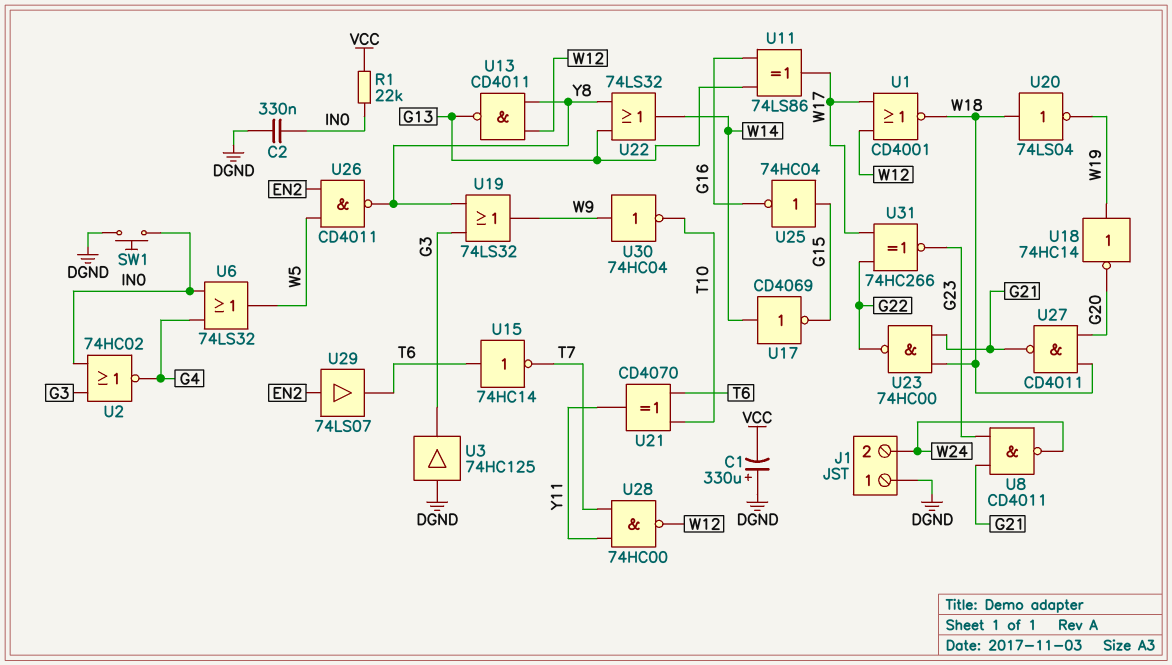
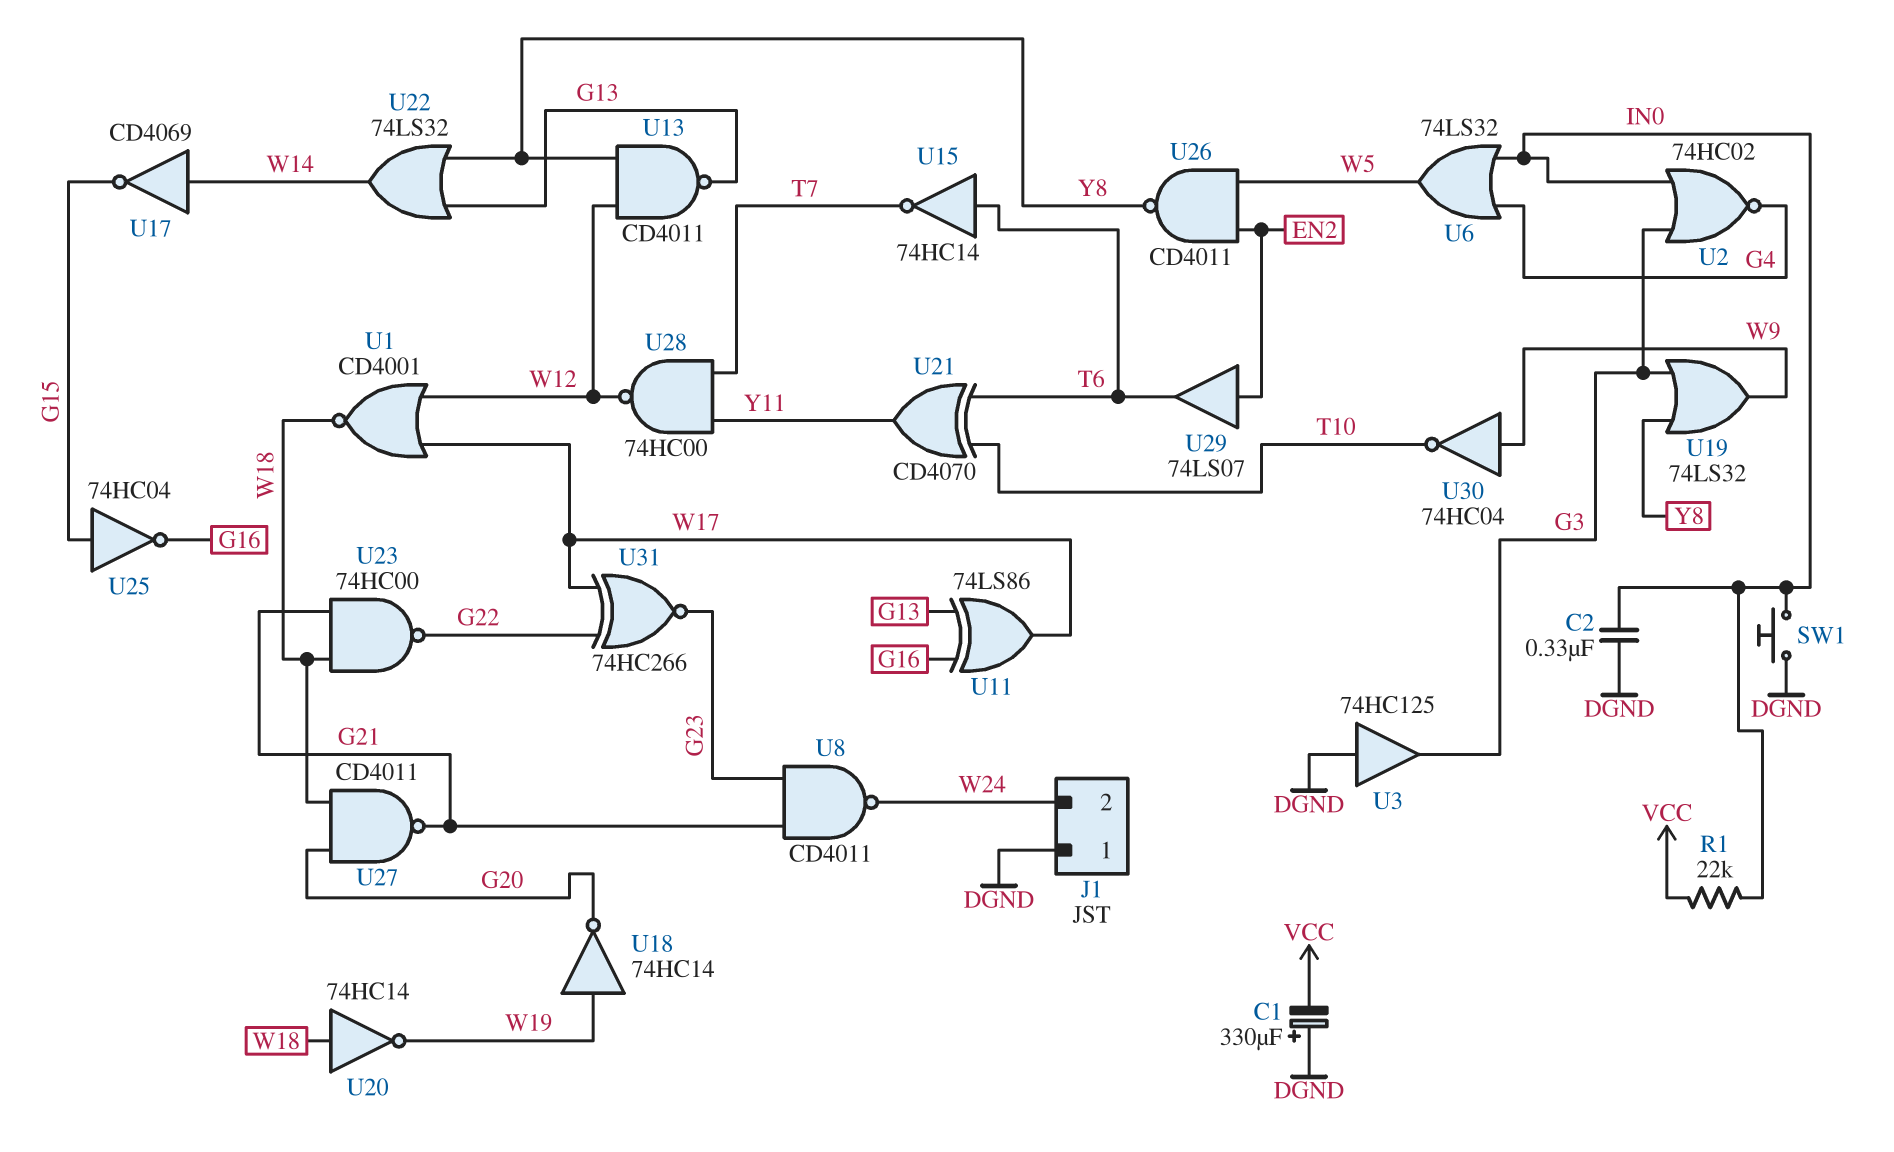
U20: NOT 74LS04 (in W18, out W19) -> NOT 74HC14 (in W18, out W19)

